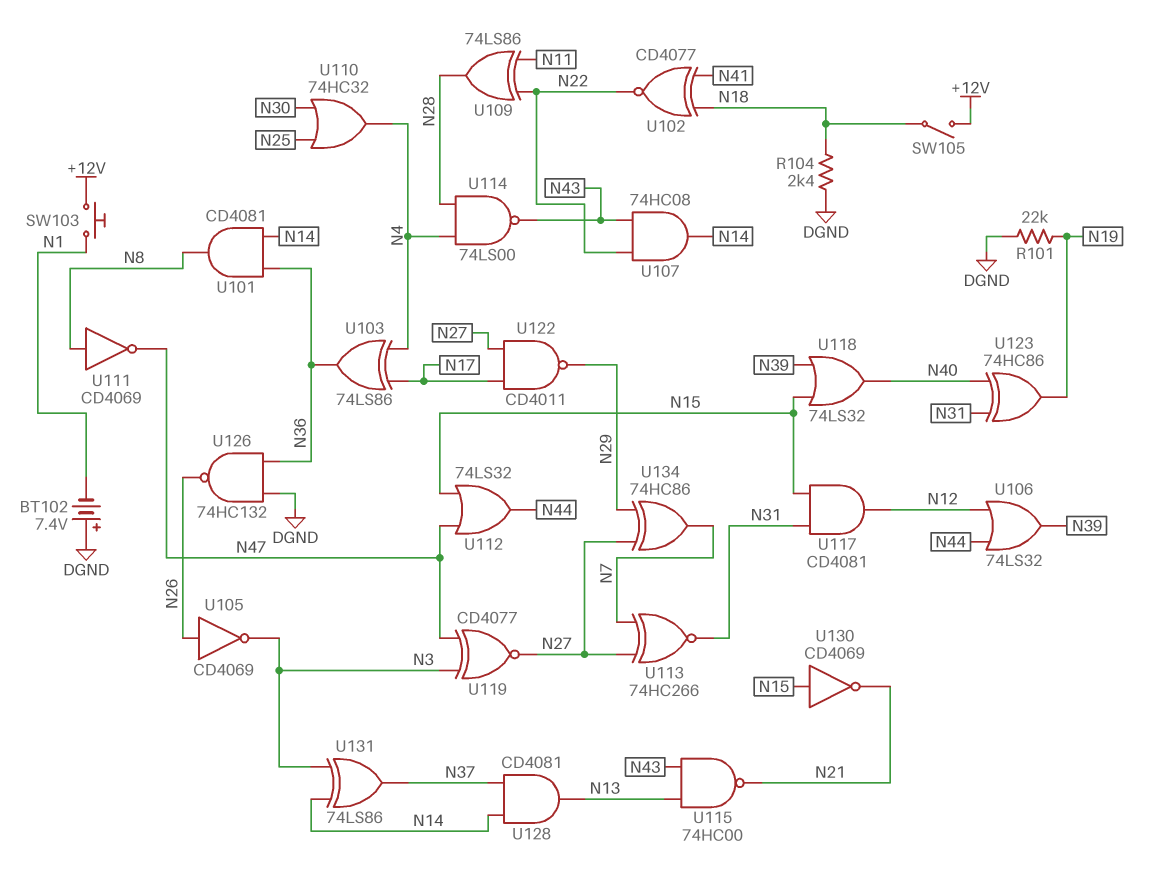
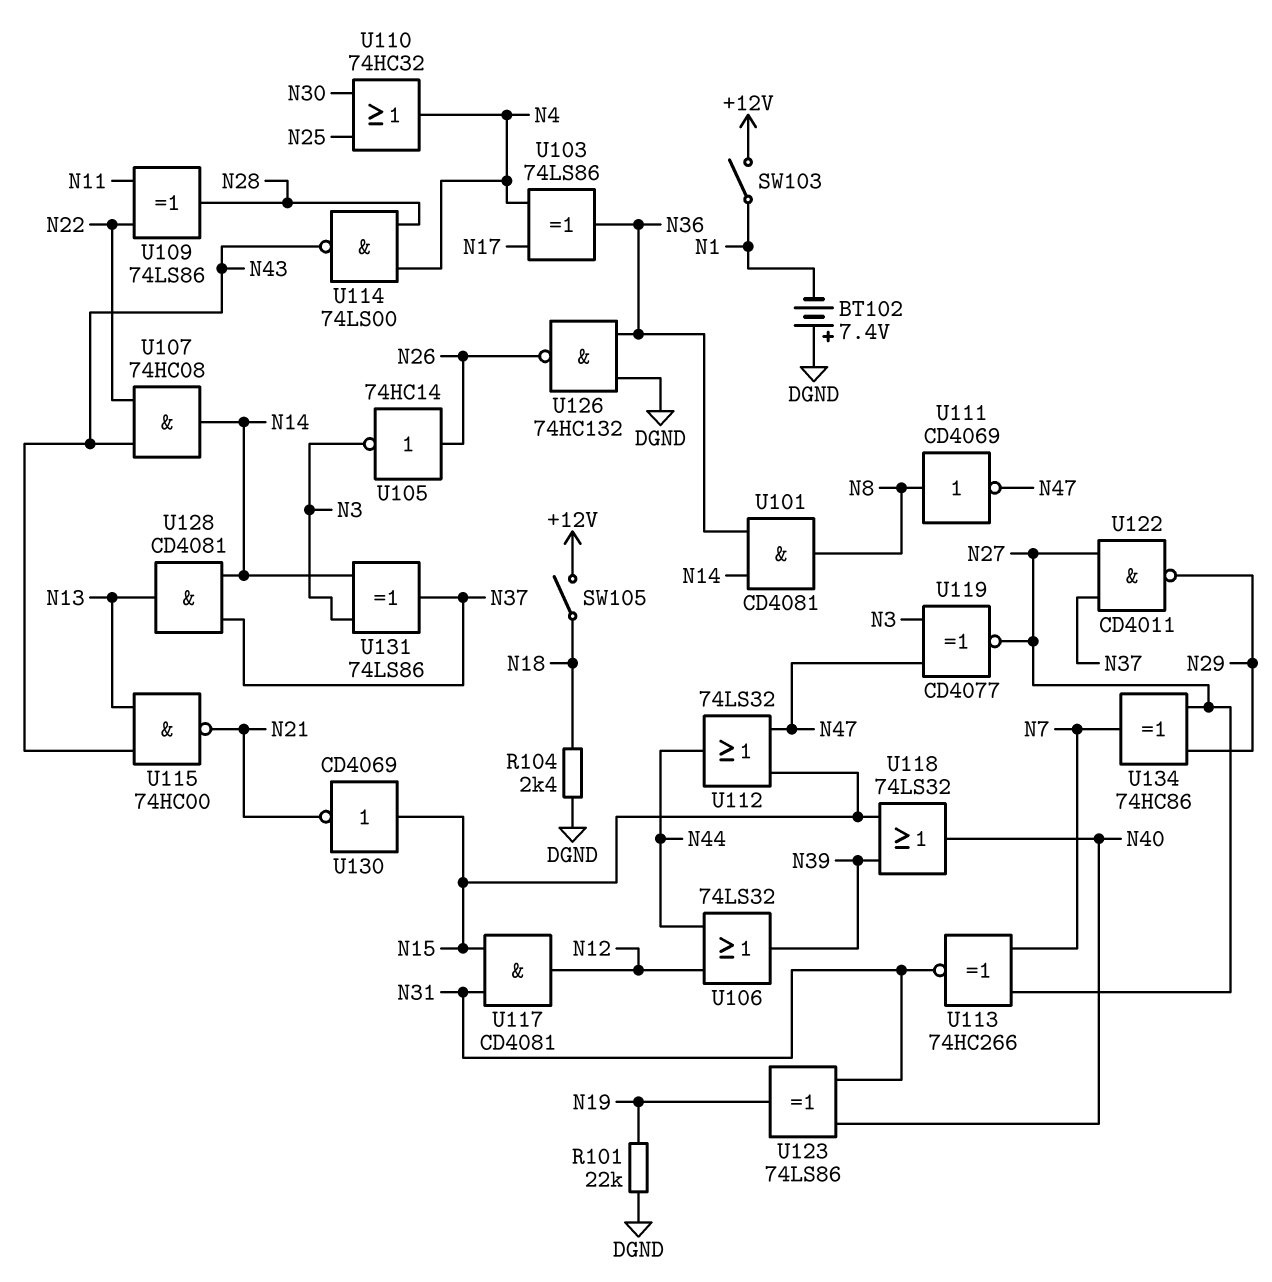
SW103: button (+12V, N1) -> switch (+12V, N1)
U102: XNOR CD4077 (in N18, in N41, out N22) -> none
U105: NOT CD4069 (in N26, out N3) -> NOT 74HC14 (in N26, out N3)
U122: NAND CD4011 (in N17, in N27, out N29) -> NAND CD4011 (in N27, in N37, out N29)
U123: XOR 74HC86 (in N31, in N40, out N19) -> XOR 74LS86 (in N31, in N40, out N19)

